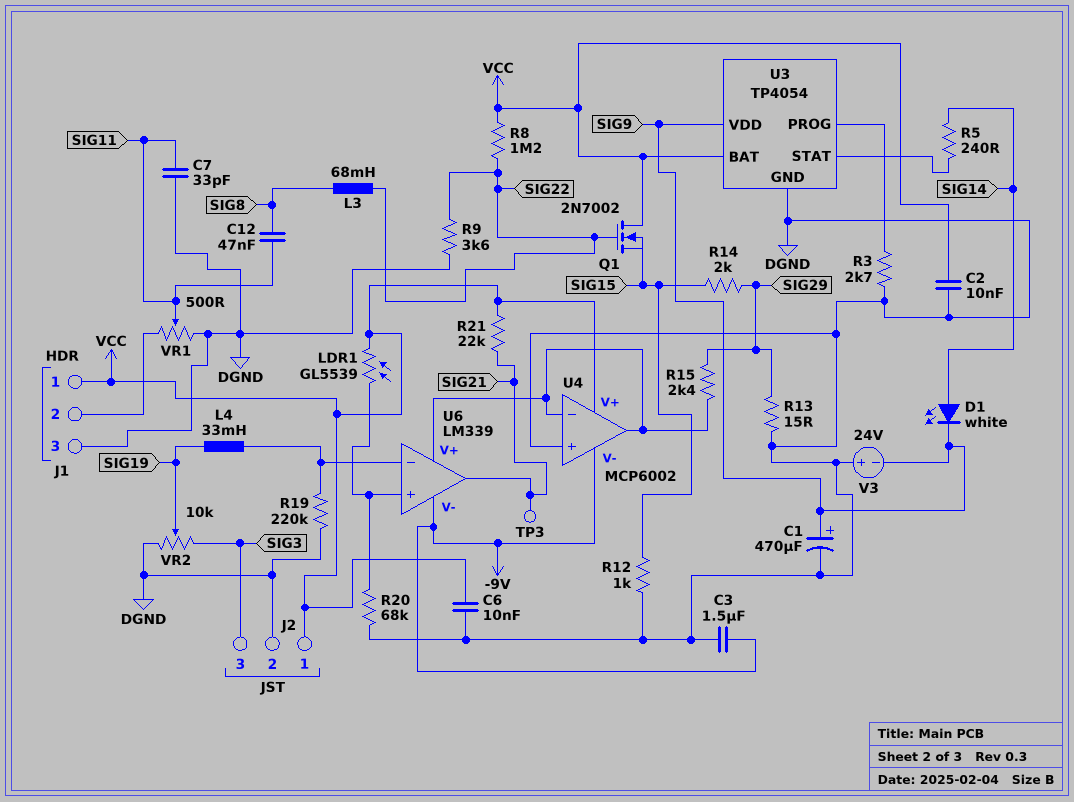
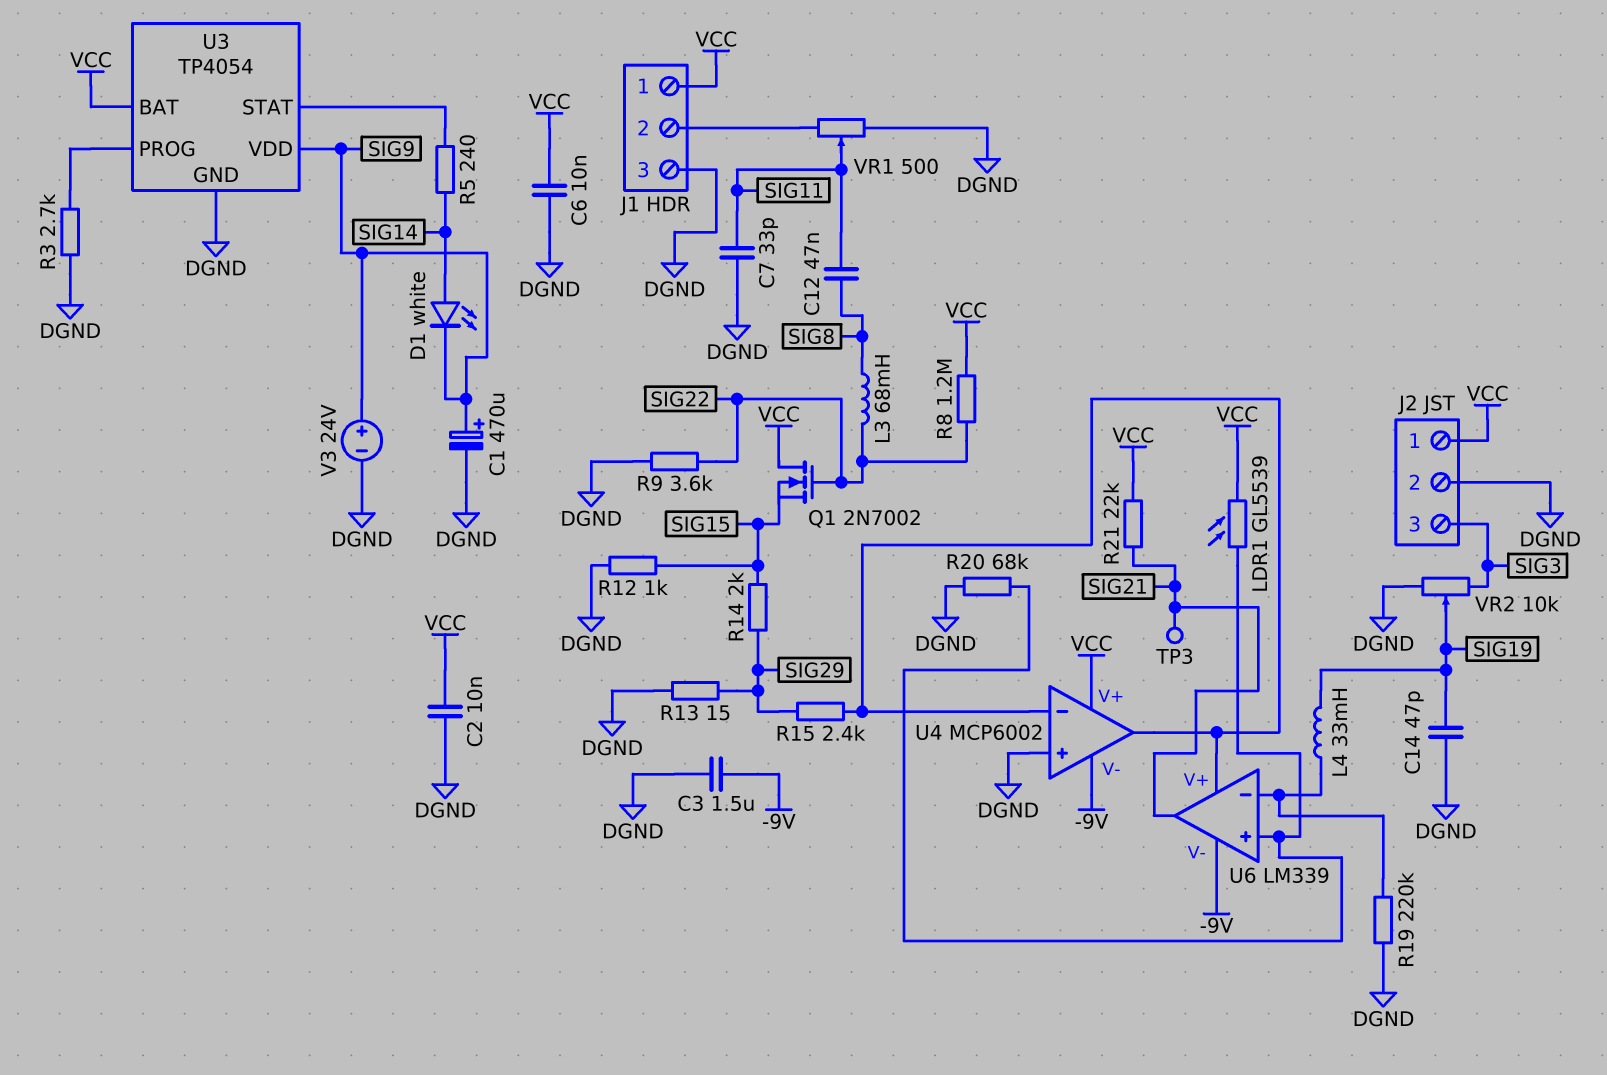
C14: none -> 47pF (DGND, SIG19)
V3: 24V (plus DGND, minus SIG9) -> 24V (plus SIG9, minus DGND)

